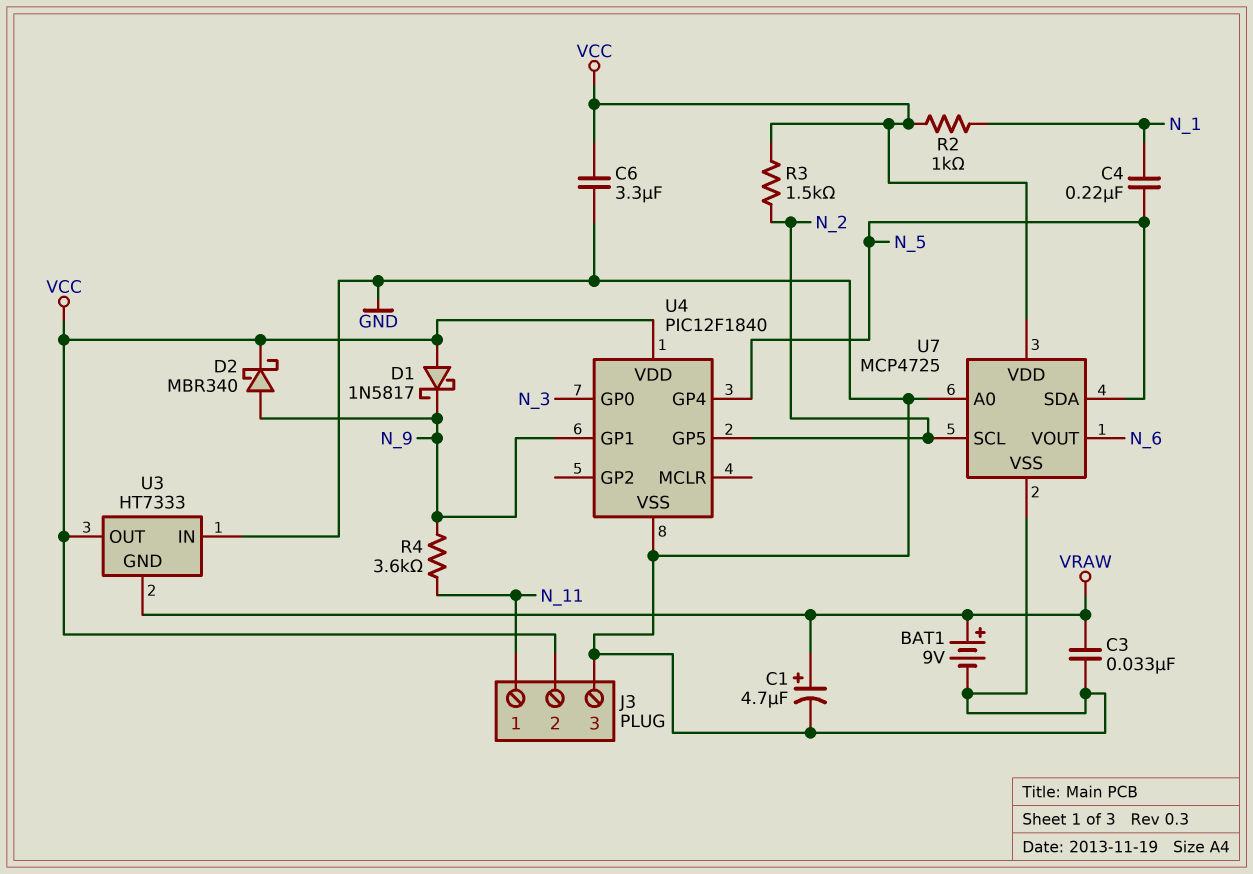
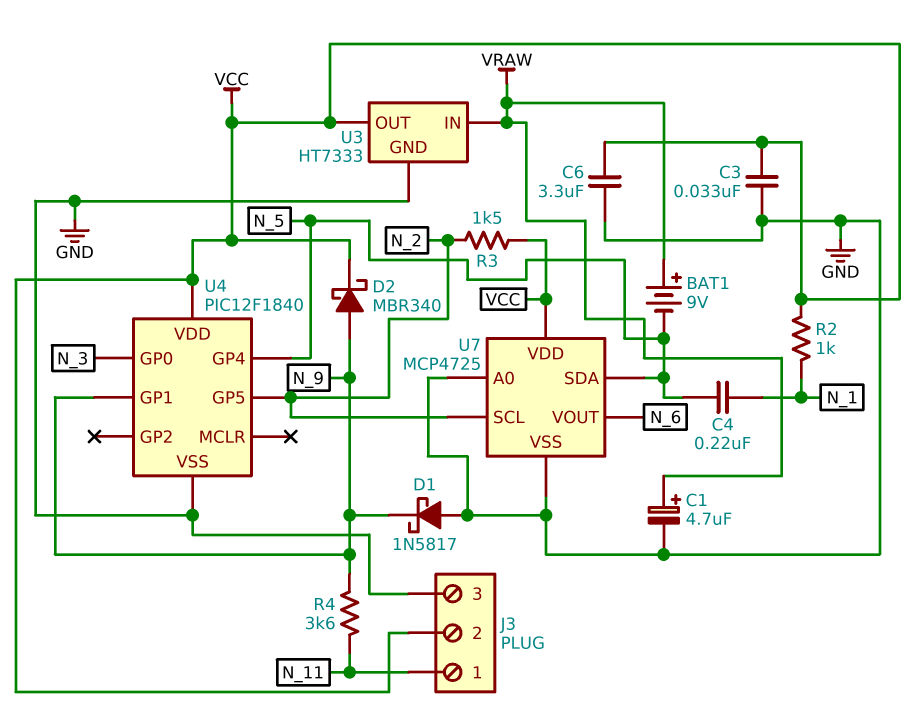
BAT1: 9V (plus VRAW, minus GND) -> 9V (plus VRAW, minus N_5)
C3: 33nF (GND, VRAW) -> 33nF (GND, VCC)
D1: schottky 1N5817 (A VCC, K N_9) -> schottky 1N5817 (A GND, K N_9)
U3 pin GND: VRAW -> GND
U3 pin IN: GND -> VRAW

